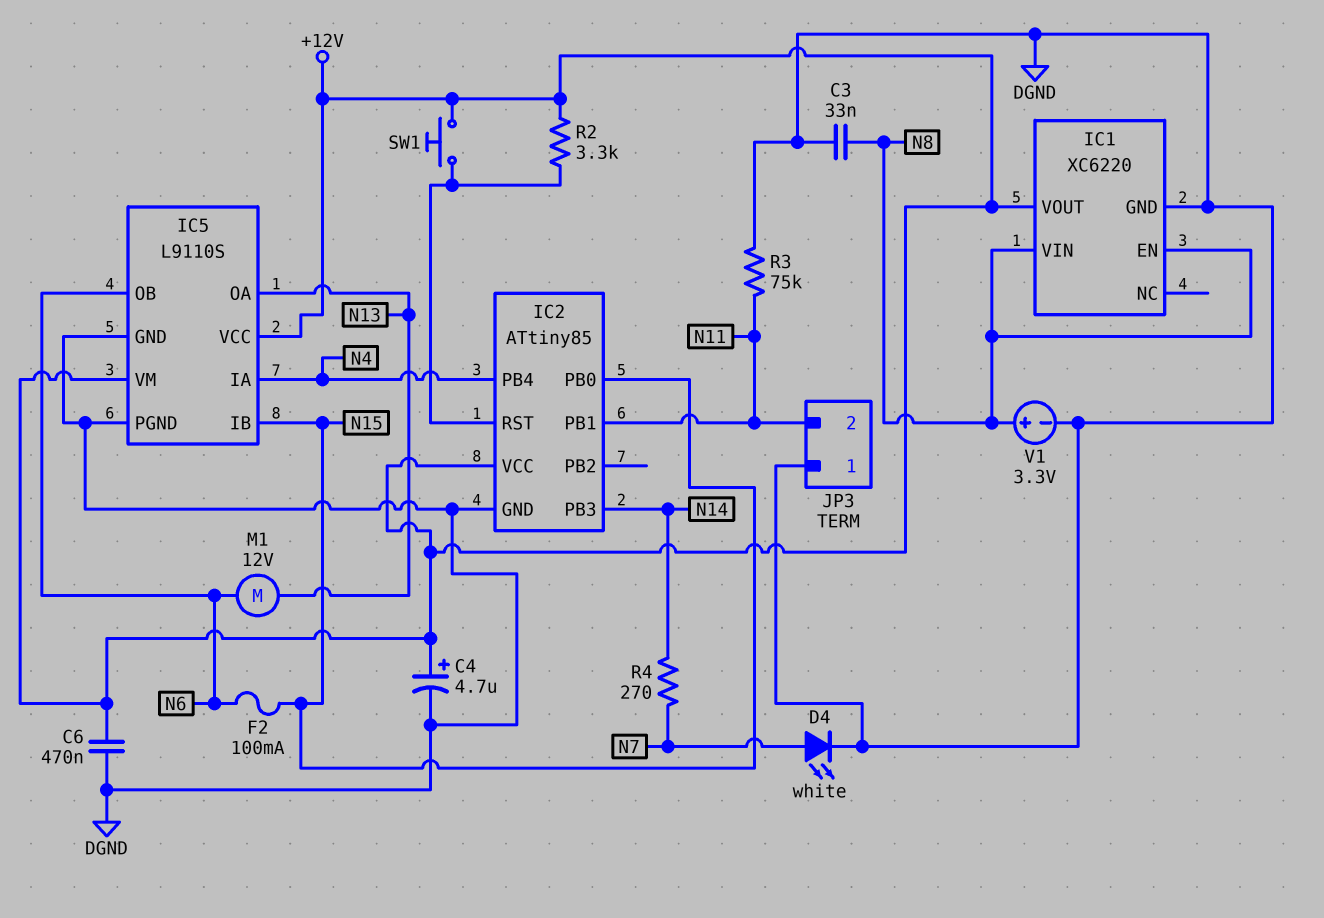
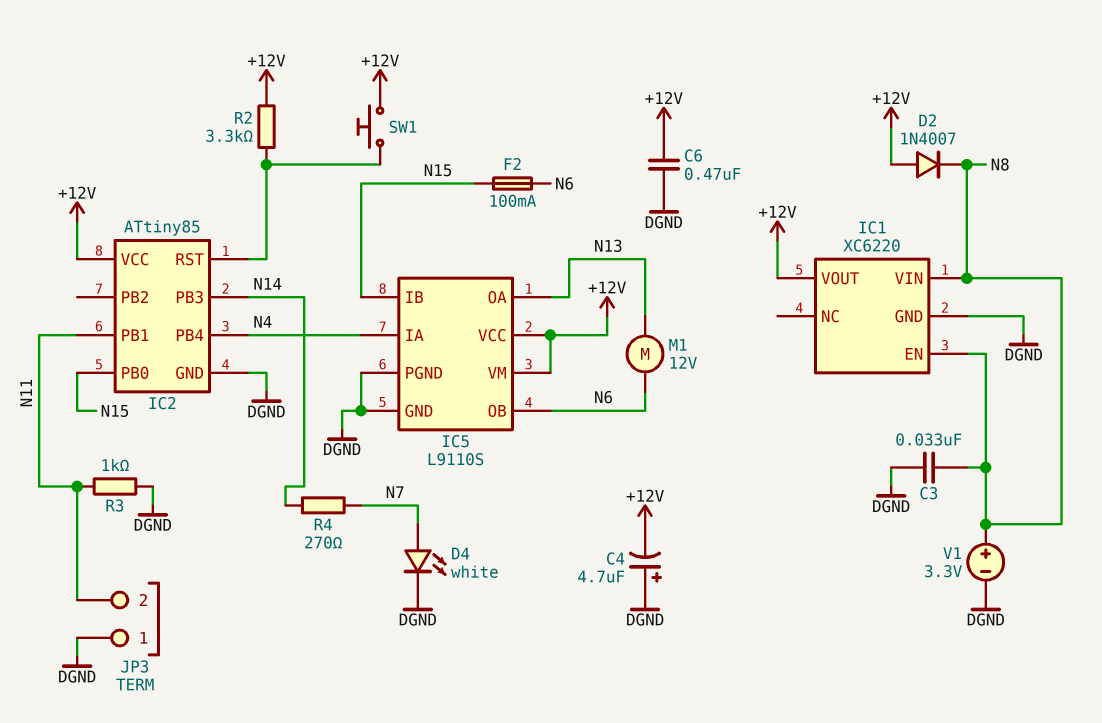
C4: 4.7uF (plus +12V, minus DGND) -> 4.7uF (plus DGND, minus +12V)
D2: none -> diode 1N4007 (A +12V, K N8)
R3: 75k (DGND, N11) -> 1k (DGND, N11)

